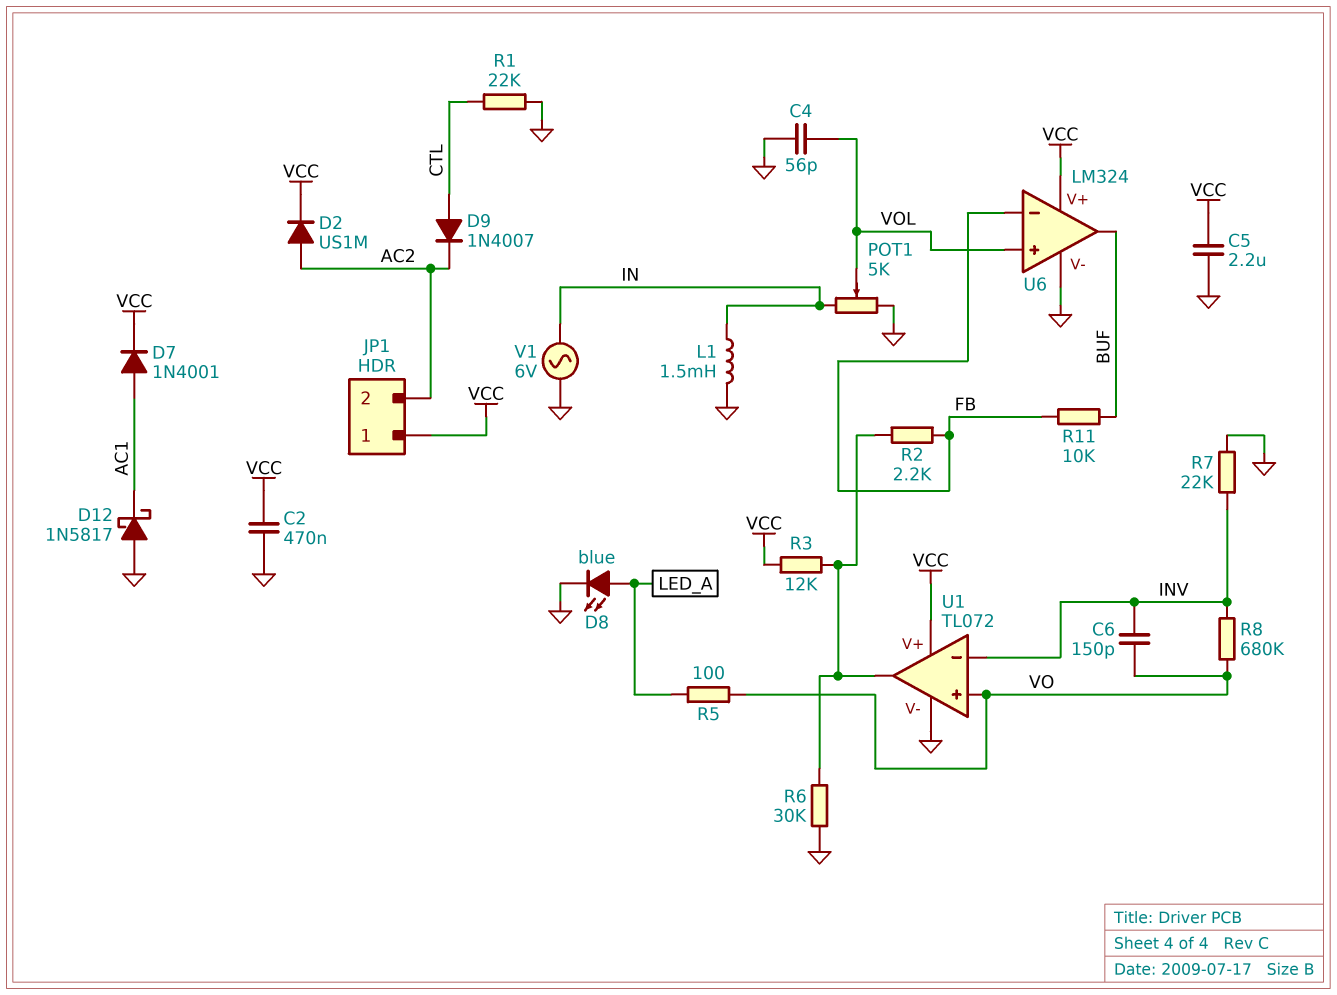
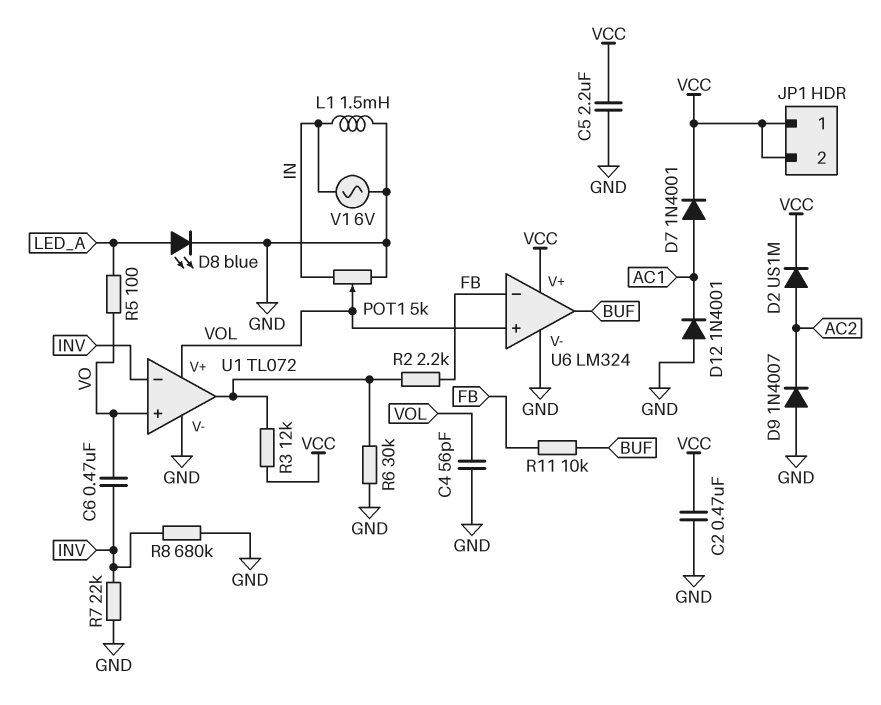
C6: 150pF (INV, VO) -> 470nF (INV, VO)
D9: diode 1N4007 (A CTL, K AC2) -> diode 1N4007 (A GND, K AC2)
D12: schottky 1N5817 (A GND, K AC1) -> diode 1N4001 (A GND, K AC1)
JP1 pin 2: AC2 -> VCC
R1: 22k (CTL, GND) -> none
R8: 680k (INV, VO) -> 680k (GND, INV)
U1 pin V+: VCC -> VOL

